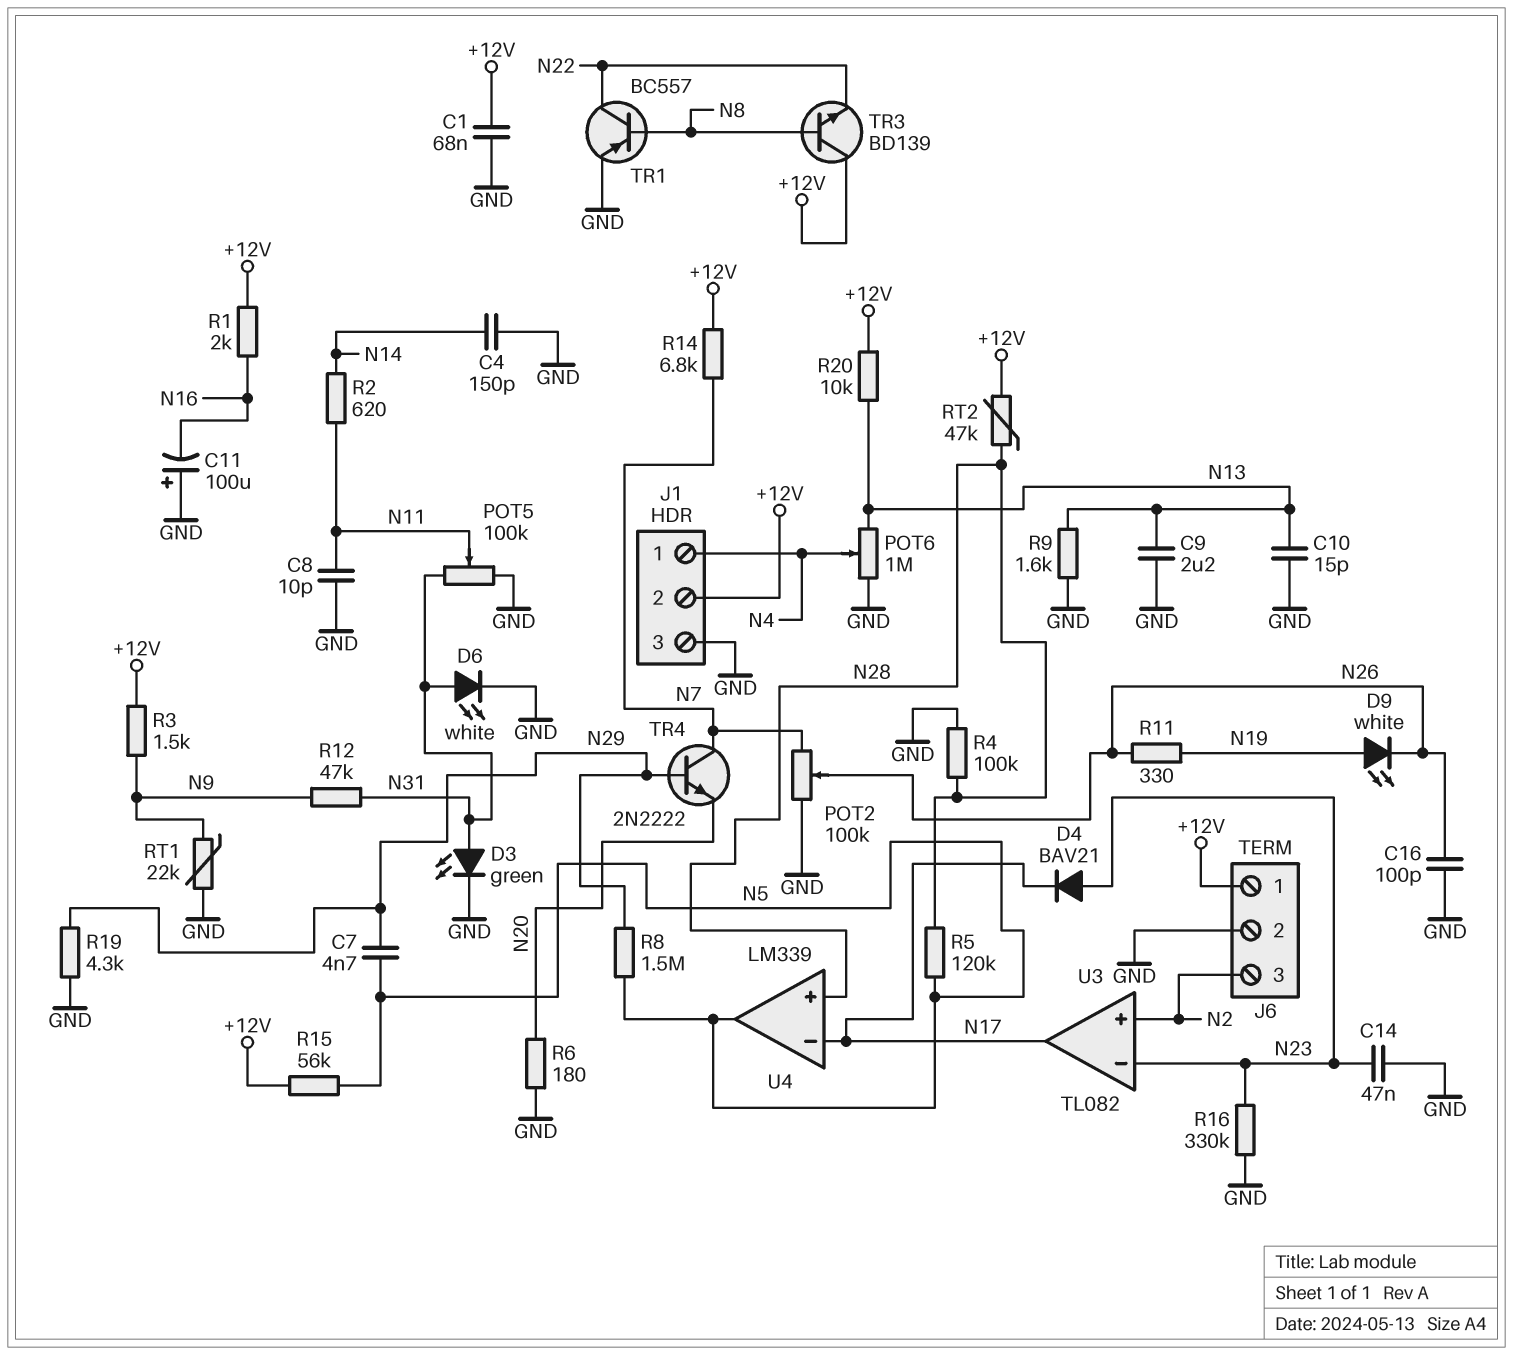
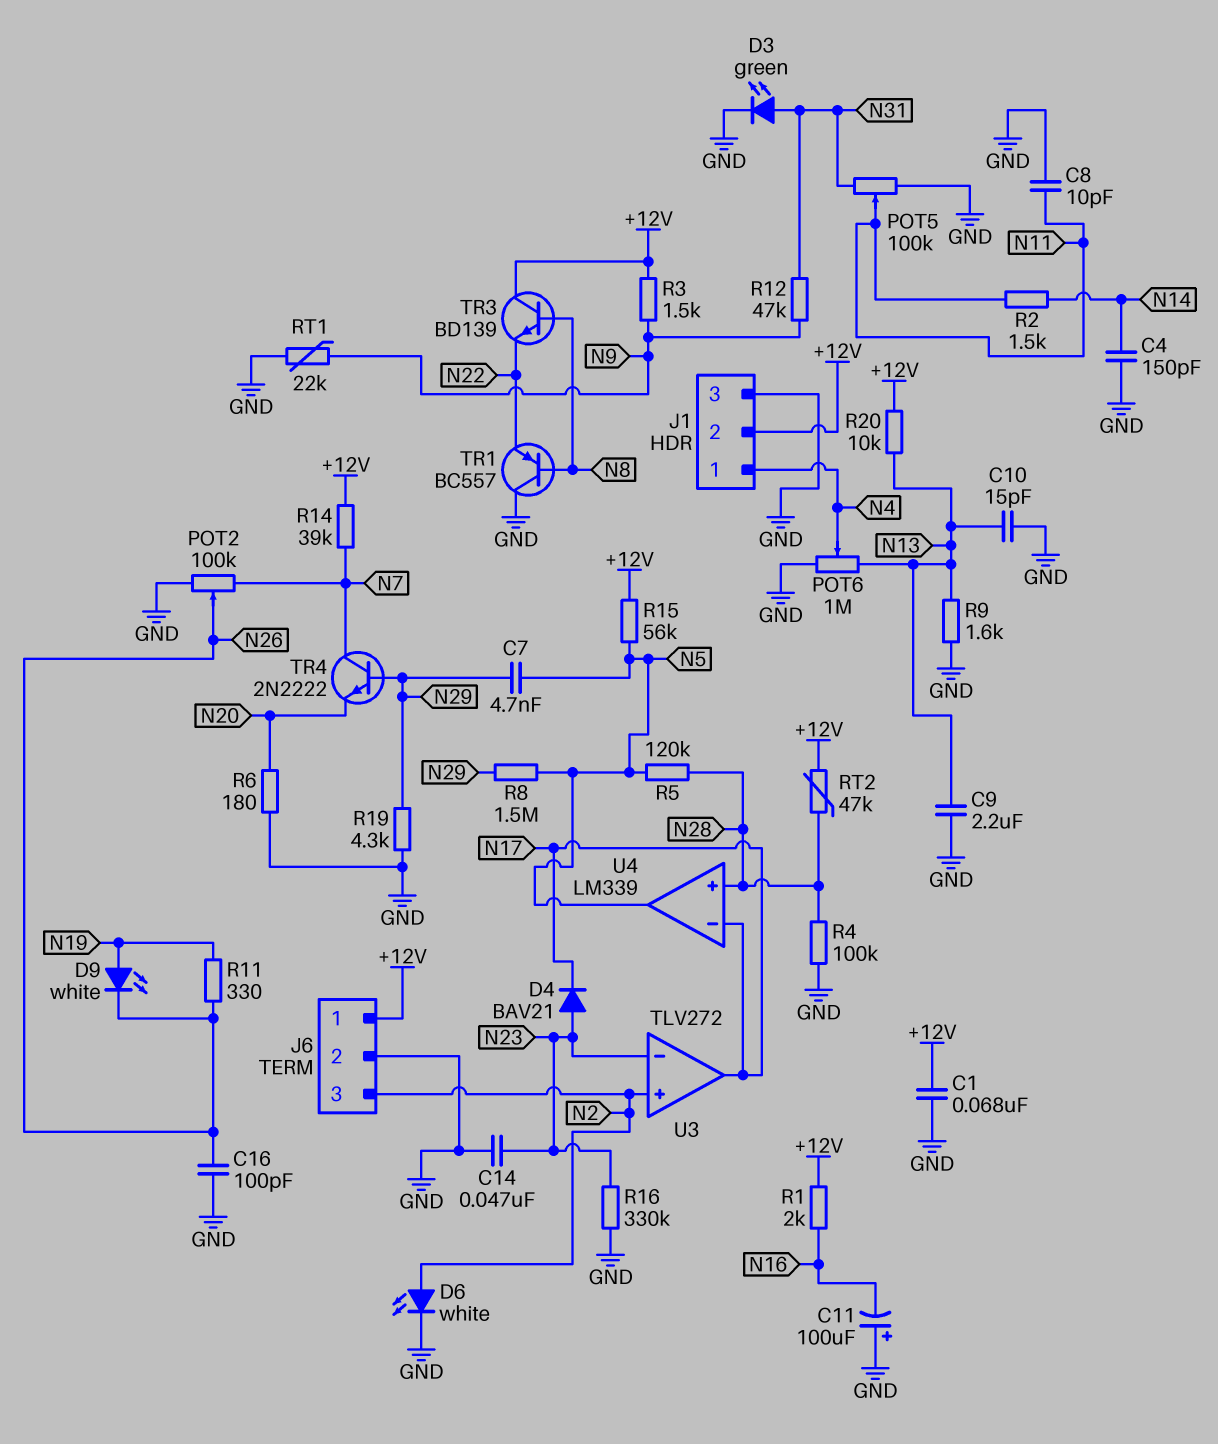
D6: LED white (A N31, K GND) -> LED white (A N2, K GND)
R2: 620 (N11, N14) -> 1.5k (N11, N14)
R14: 6.8k (+12V, N7) -> 39k (+12V, N7)
TR1: PNP BC557 (B N8, C N22, E GND) -> PNP BC557 (B N8, C GND, E N22)
U3: TL082 -> TLV272

